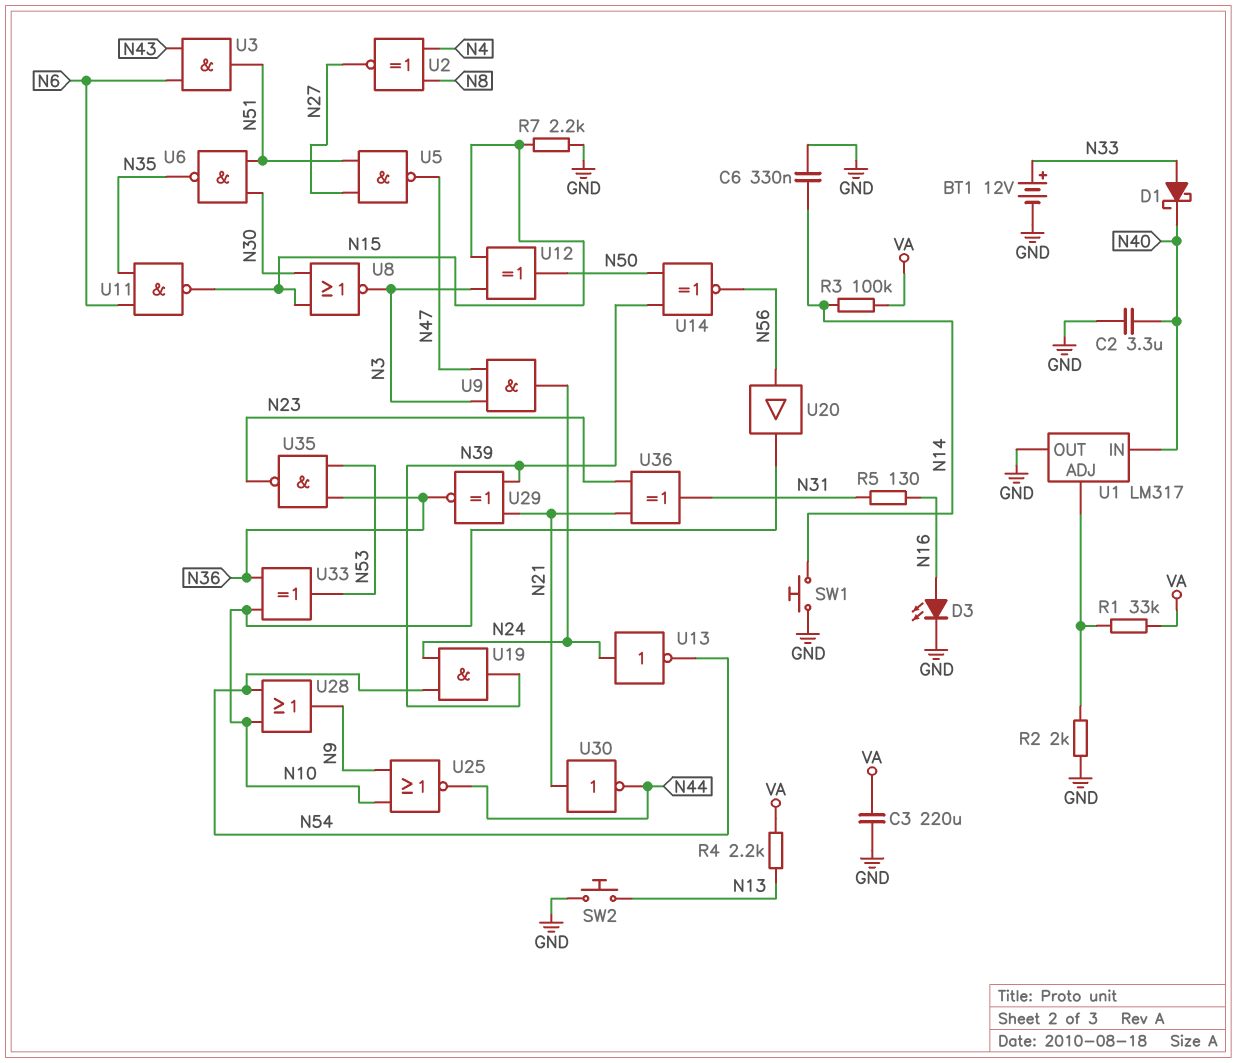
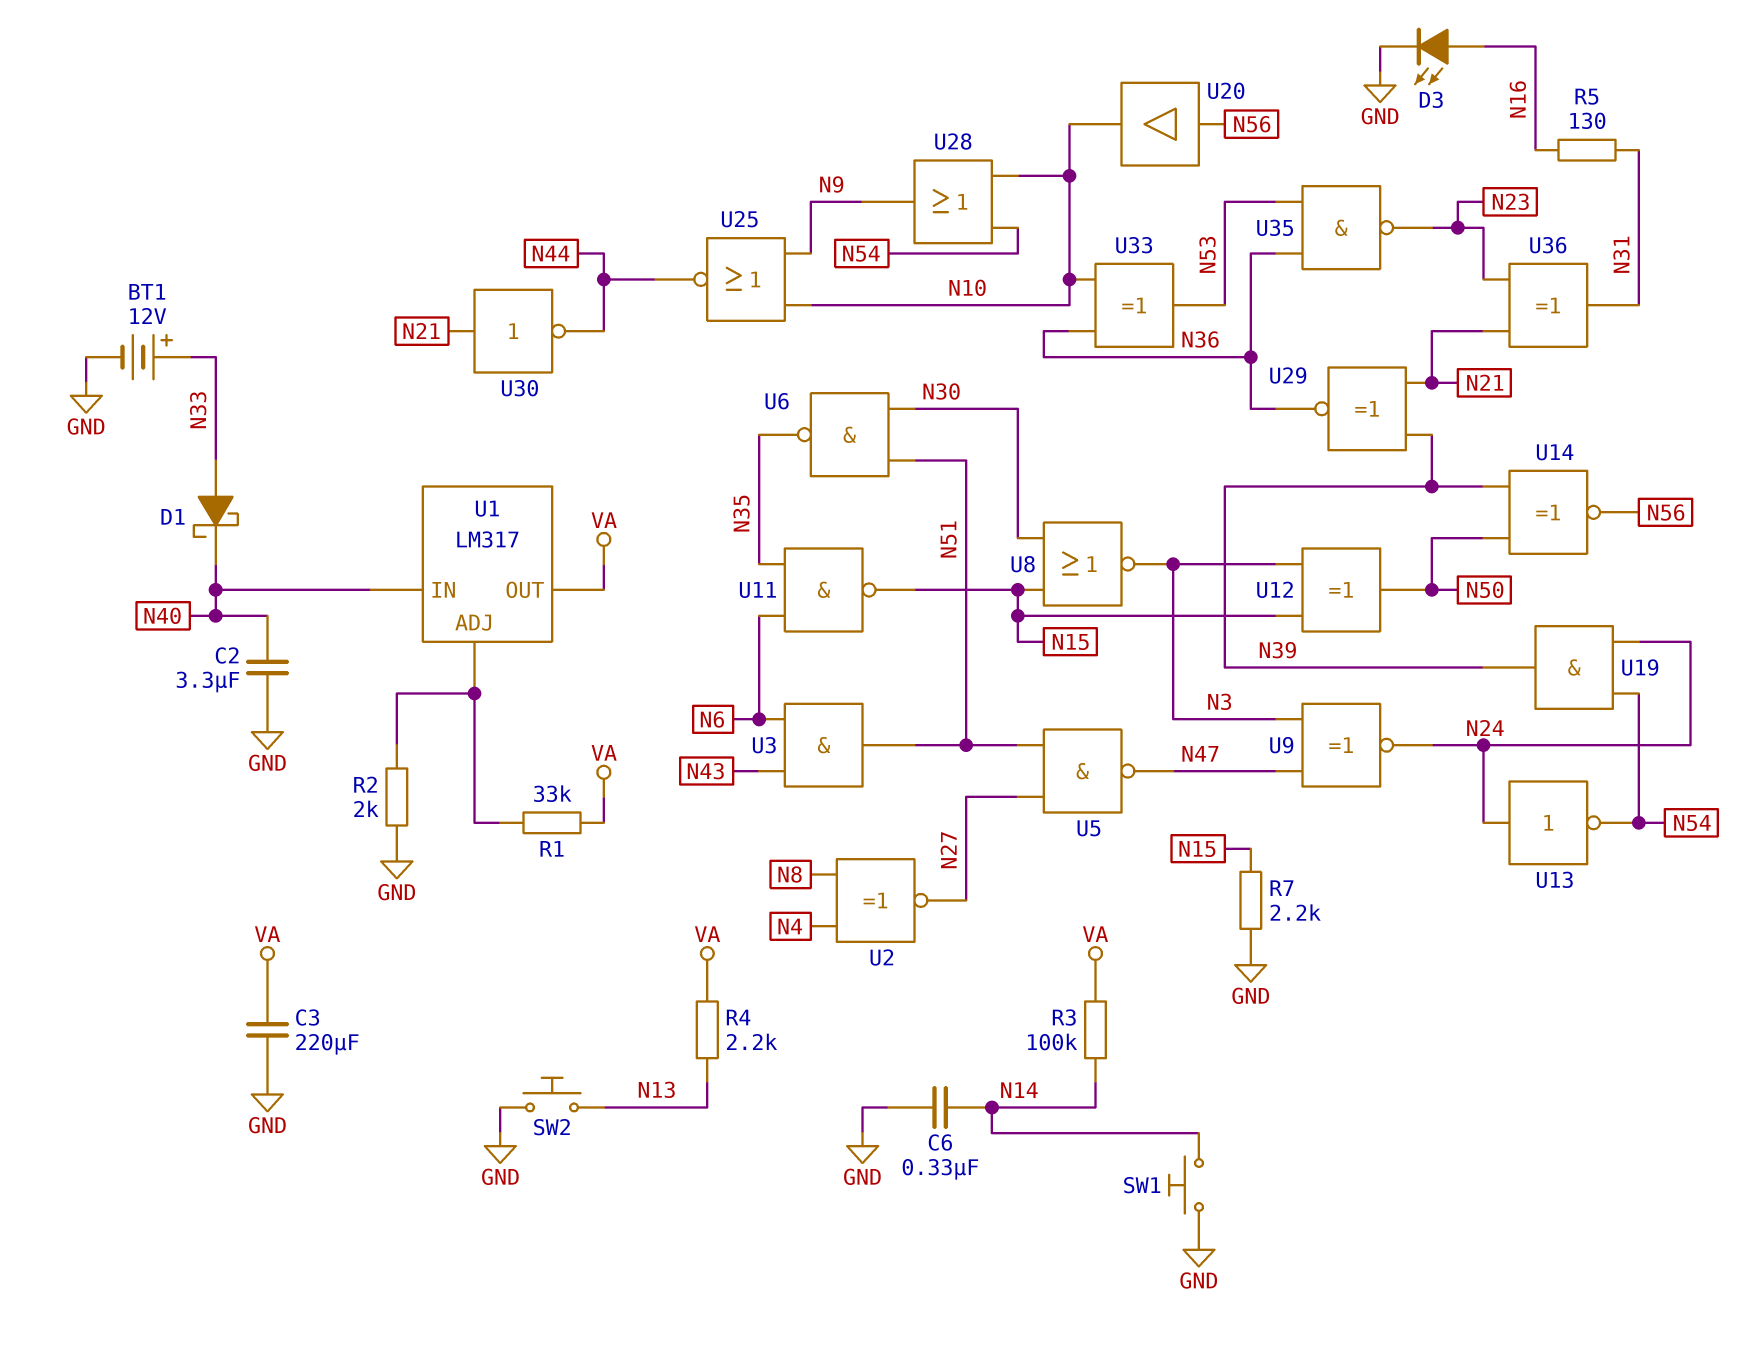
U1 pin OUT: GND -> VA
U9: AND (in N3, in N47, out N24) -> XNOR (in N3, in N47, out N24)

